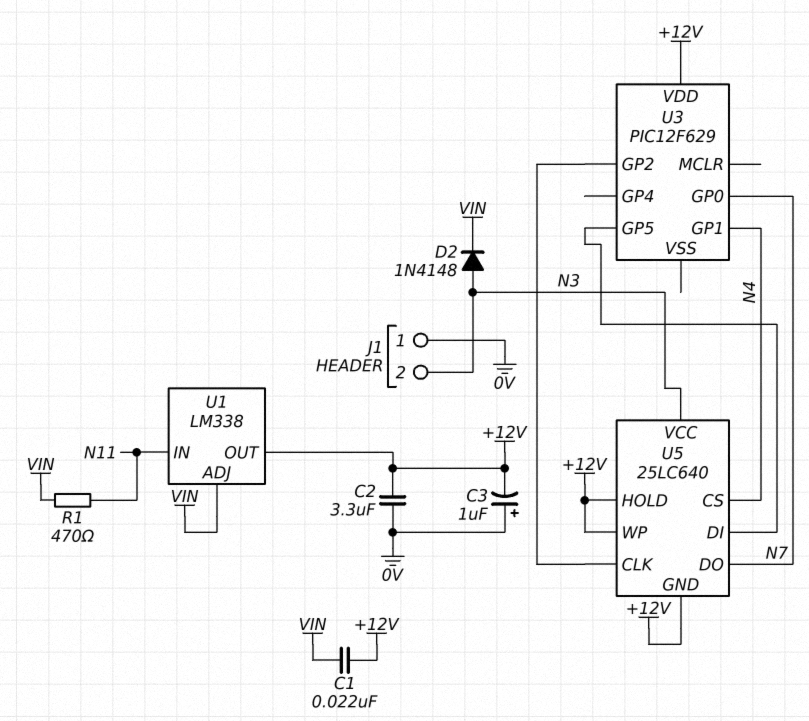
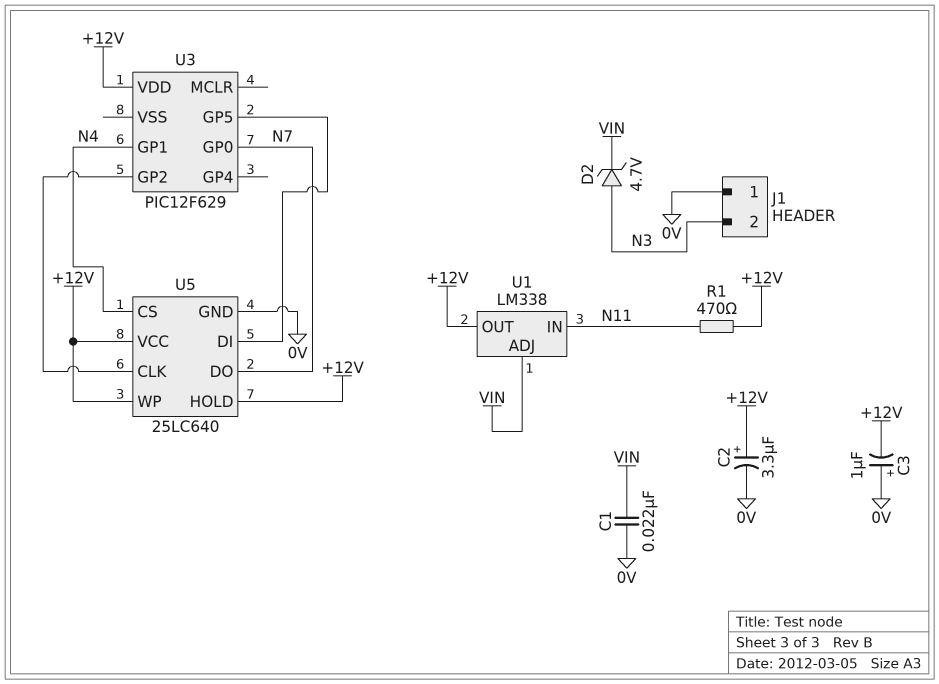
C1: 22nF (+12V, VIN) -> 22nF (0V, VIN)
C2: 3.3uF (+12V, 0V) -> 3.3uF (plus +12V, minus 0V)
D2: diode 1N4148 (A N3, K VIN) -> zener 4.7V (A N3, K VIN)
R1: 470 (N11, VIN) -> 470 (+12V, N11)
U5 pin GND: +12V -> 0V
U5 pin VCC: N3 -> +12V

